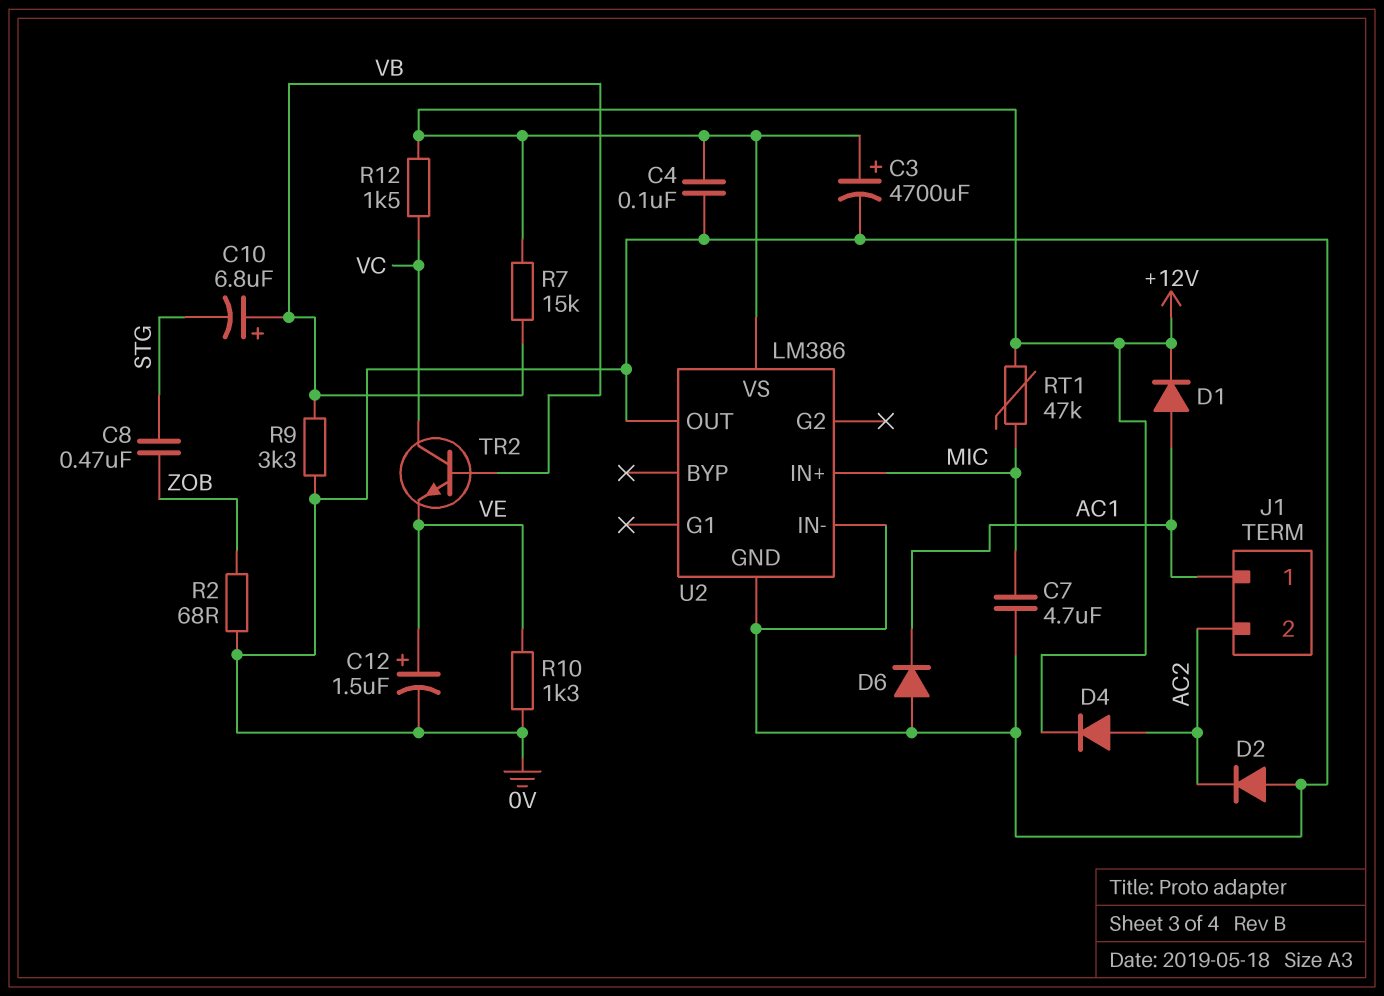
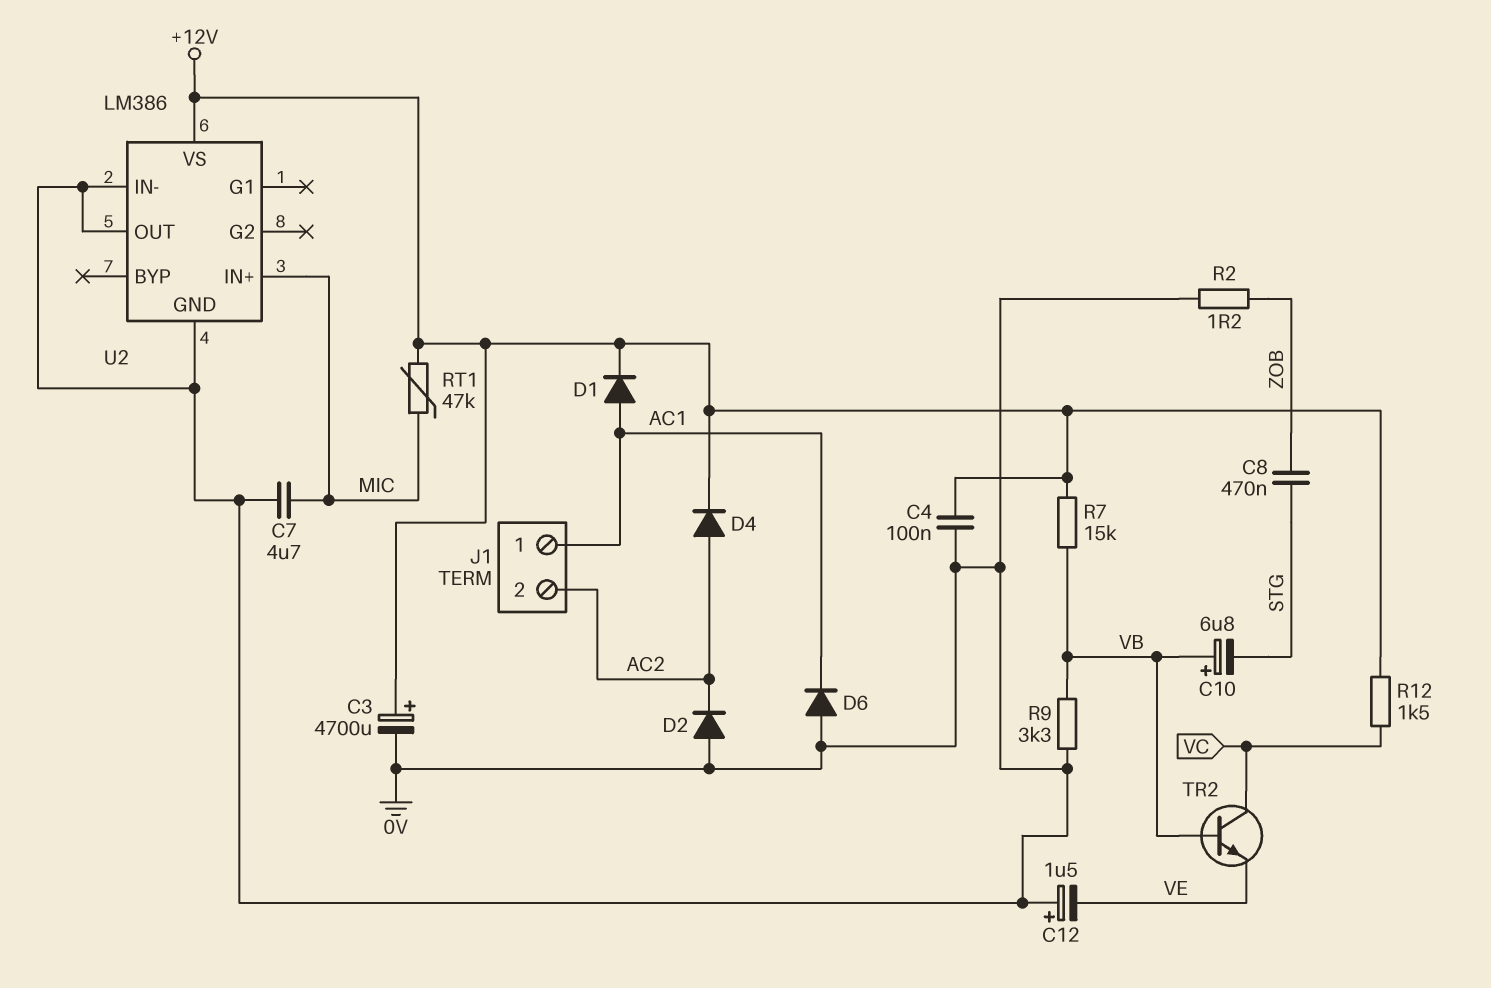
C12: 1.5uF (plus VE, minus 0V) -> 1.5uF (plus 0V, minus VE)
R2: 68 (0V, ZOB) -> 1.2 (0V, ZOB)
R10: 1.3k (0V, VE) -> none

